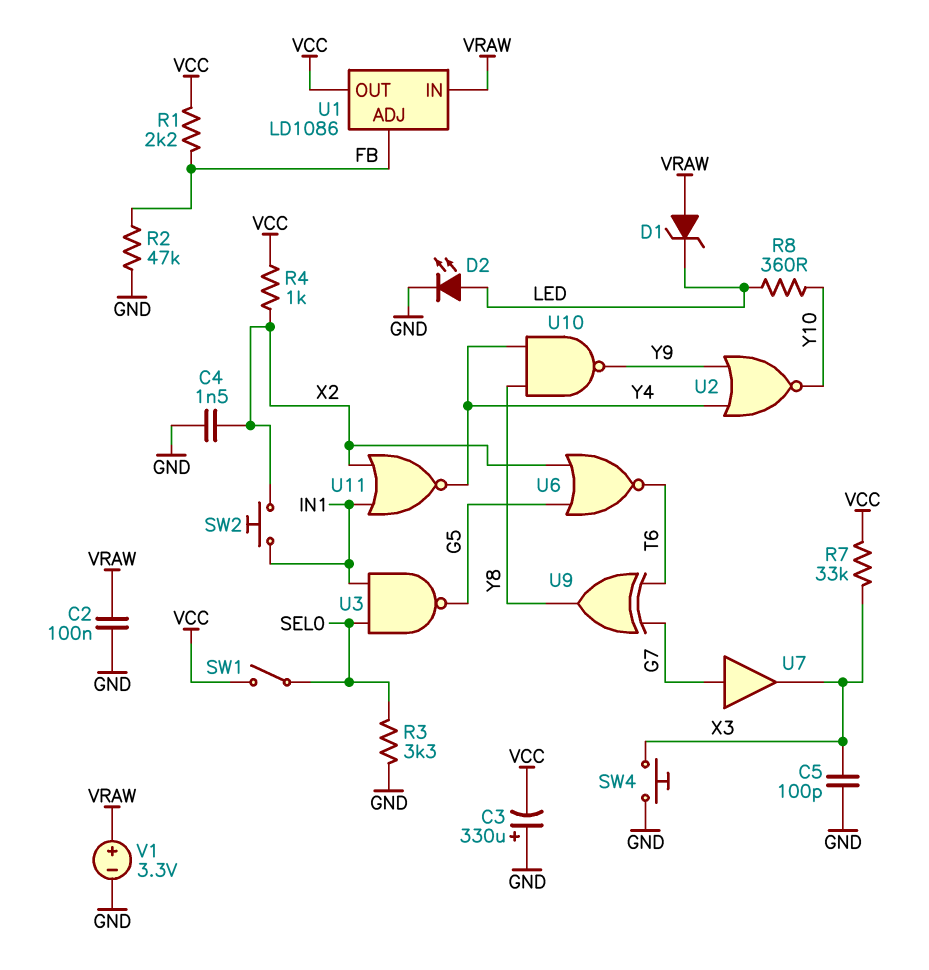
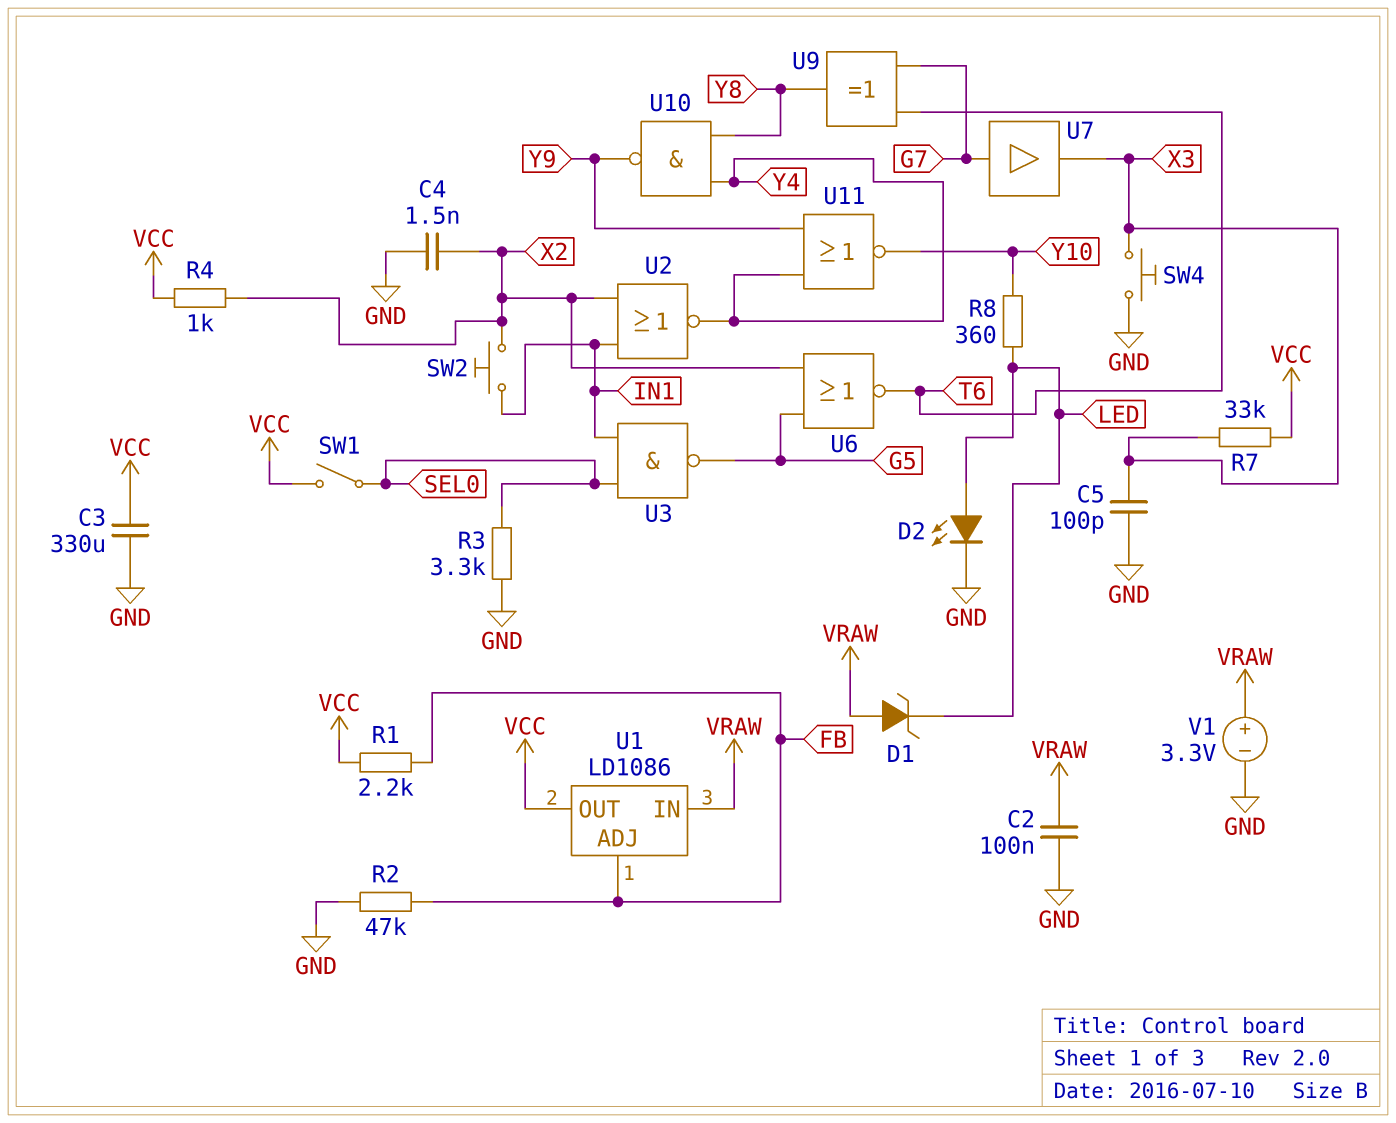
C3: 330uF (plus GND, minus VCC) -> 330uF (GND, VCC)
U2: NOR (in Y4, in Y9, out Y10) -> NOR (in IN1, in X2, out Y4)
U11: NOR (in IN1, in X2, out Y4) -> NOR (in Y4, in Y9, out Y10)

